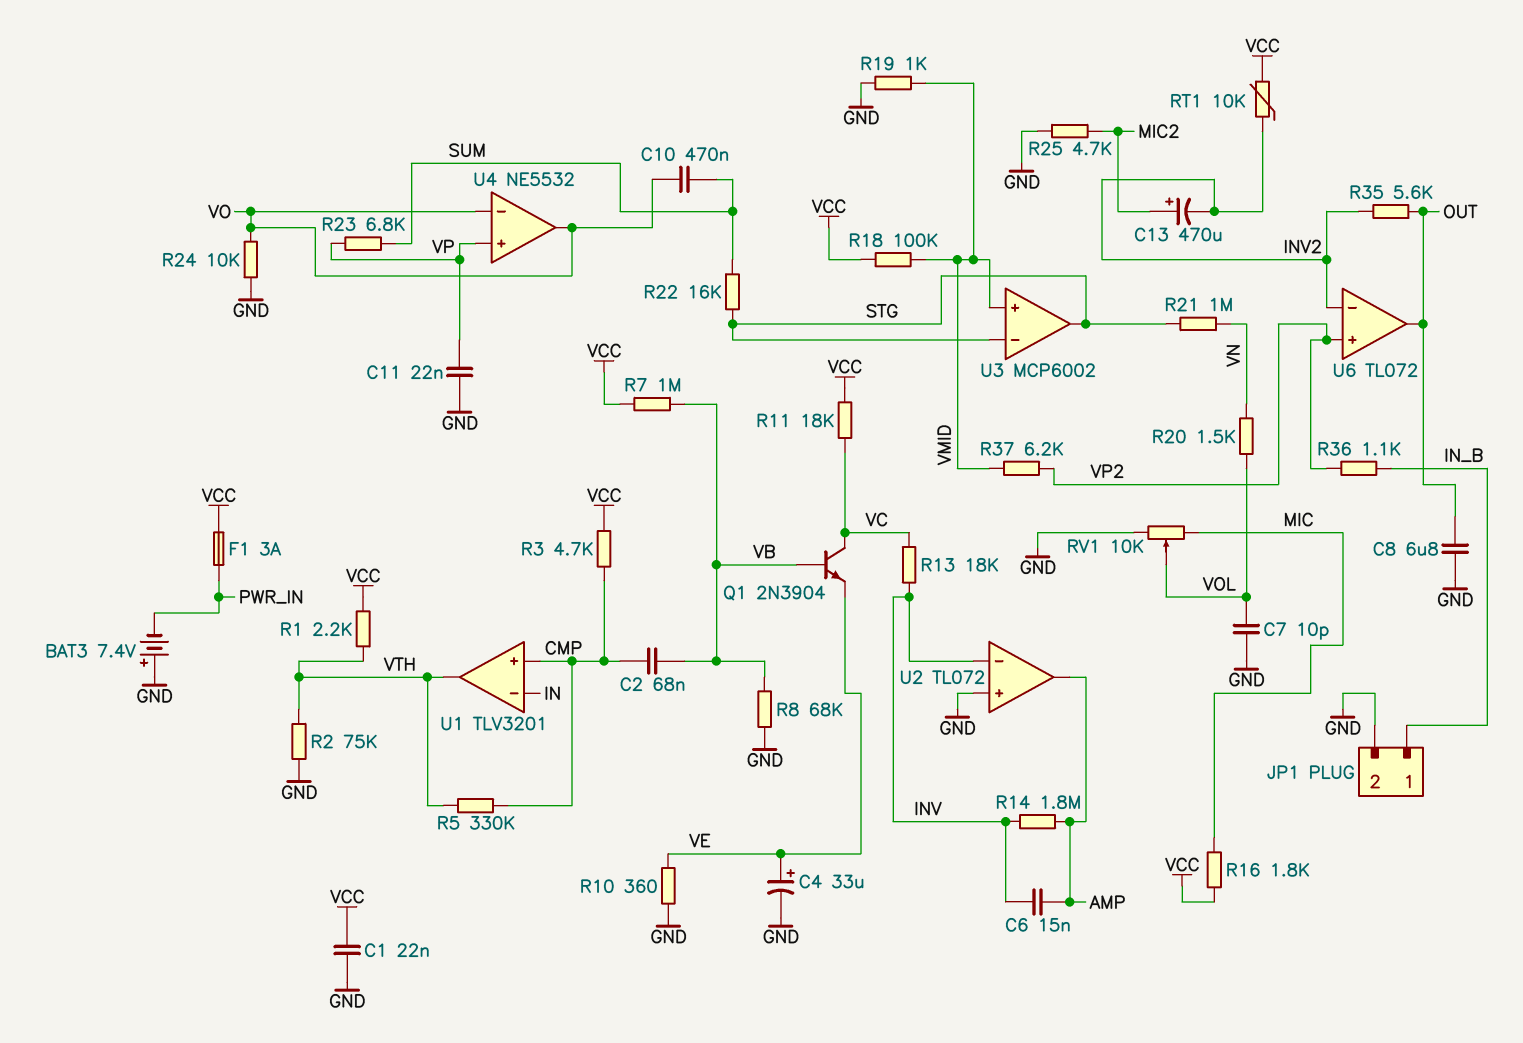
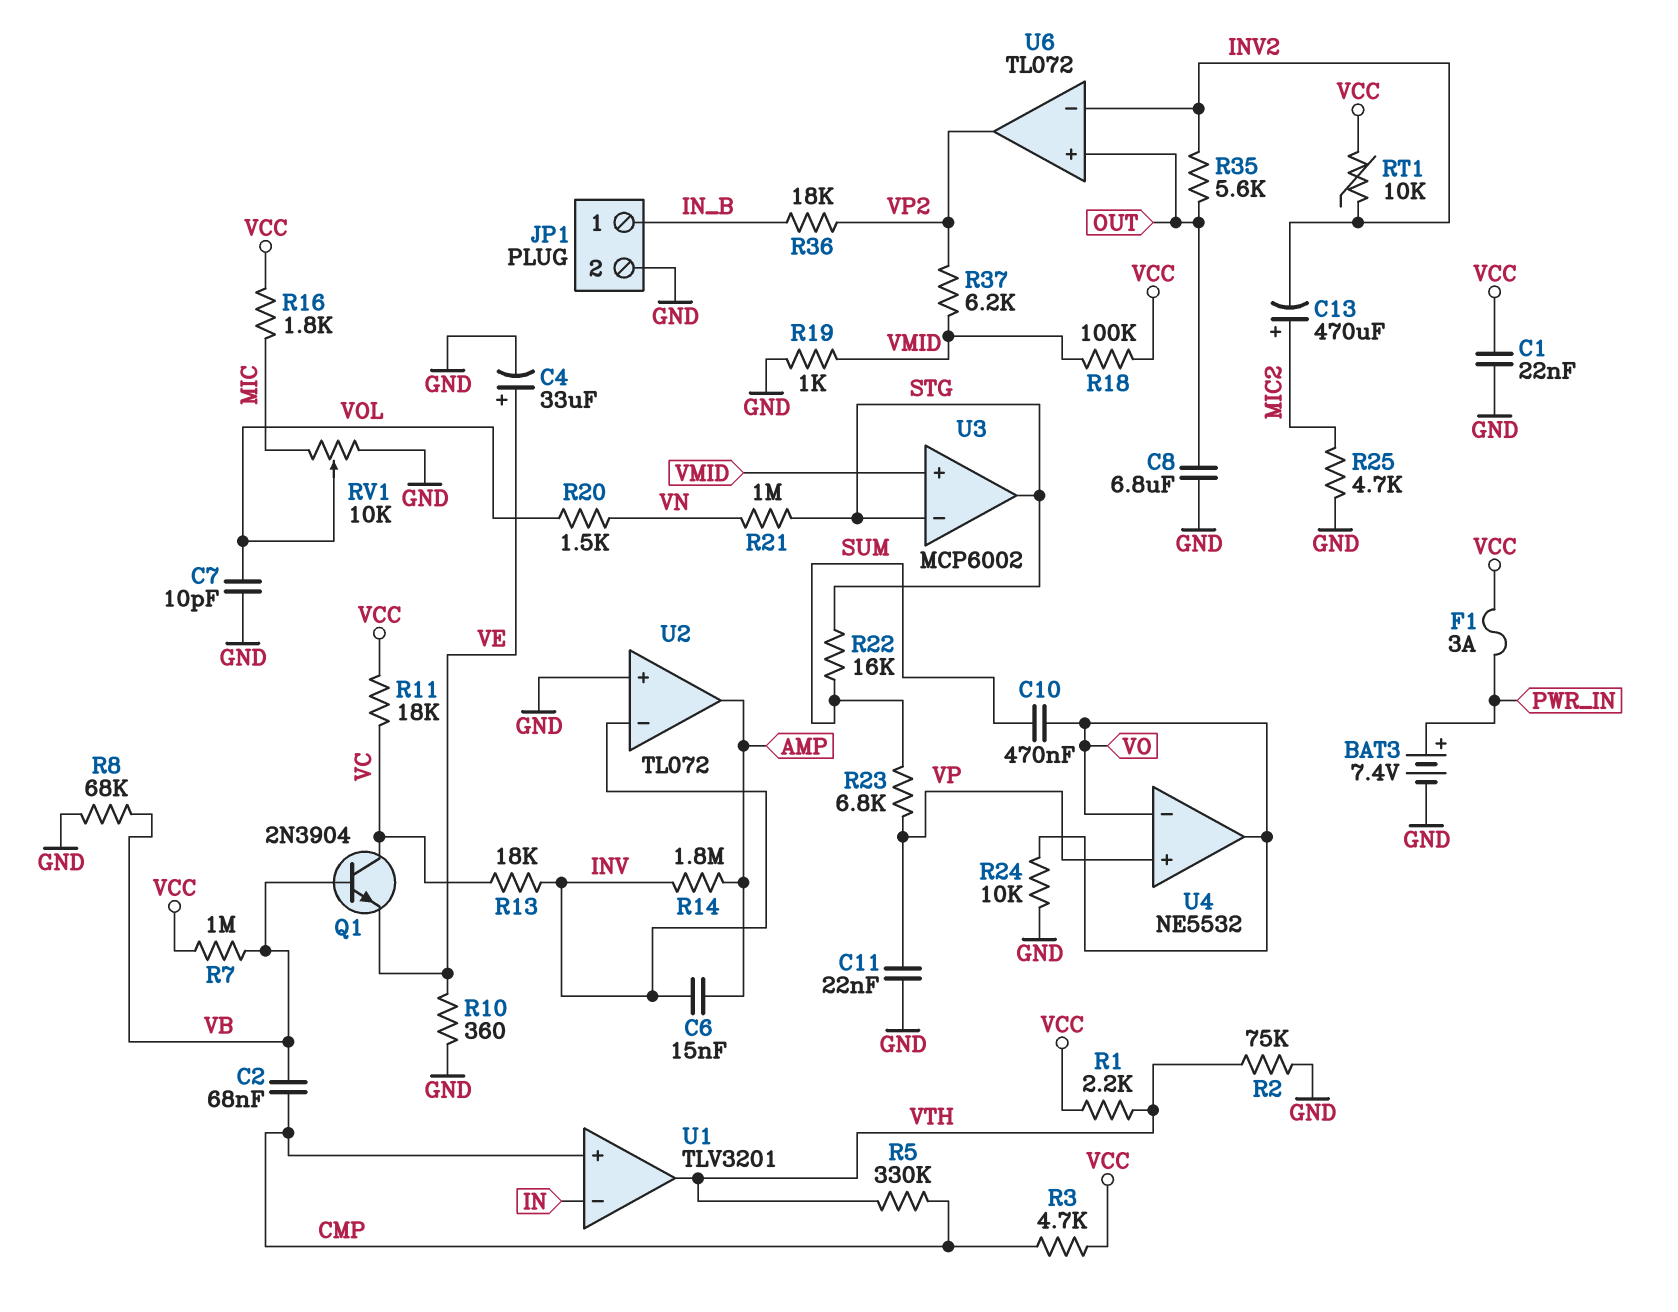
BAT3: 7.4V (plus GND, minus PWR_IN) -> 7.4V (plus PWR_IN, minus GND)
R36: 1.1k (IN_B, VP2) -> 18k (IN_B, VP2)
U6 pin in+: VP2 -> OUT
U6 pin out: OUT -> VP2

